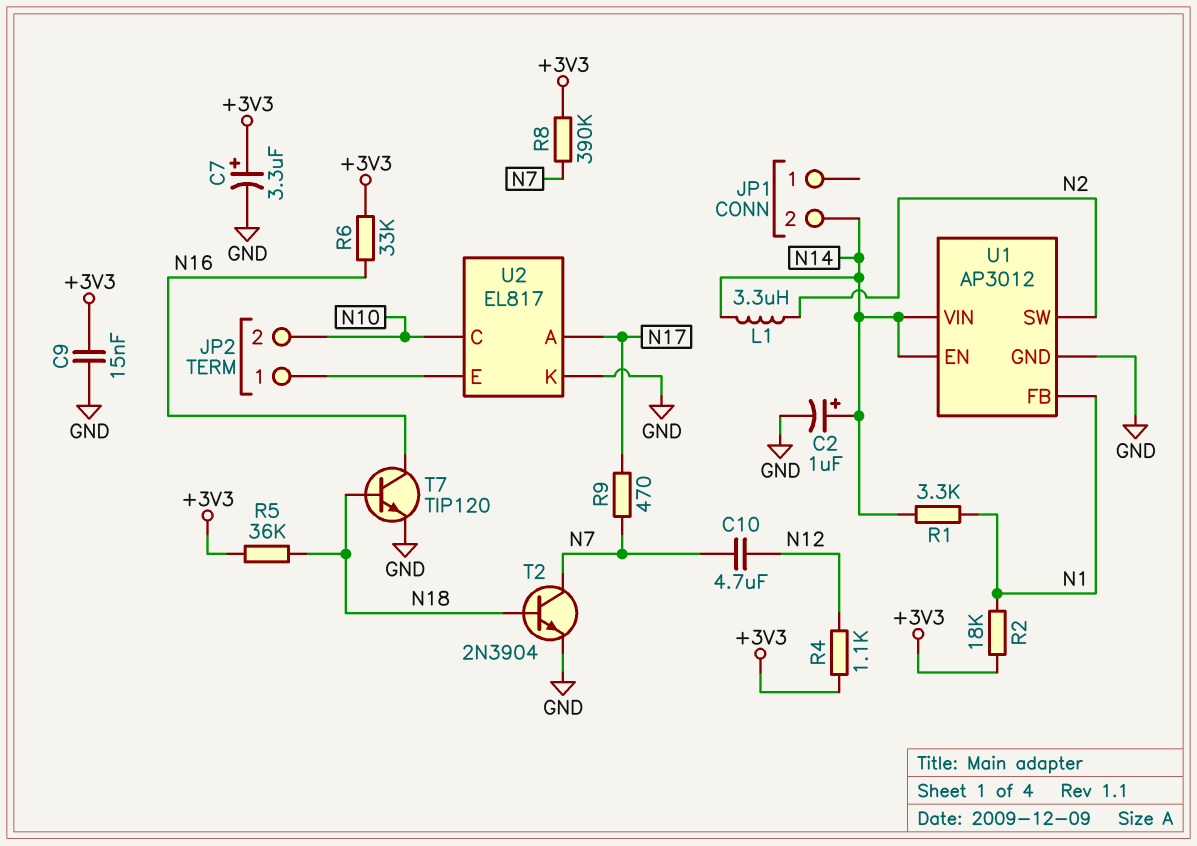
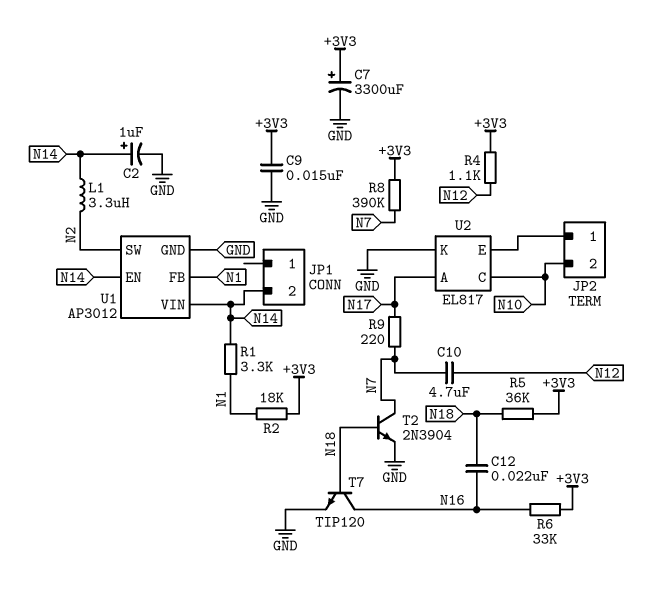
C7: 3.3uF (plus +3V3, minus GND) -> 3300uF (plus +3V3, minus GND)
C12: none -> 22nF (N16, N18)
R9: 470 (N7, N17) -> 220 (N7, N17)

